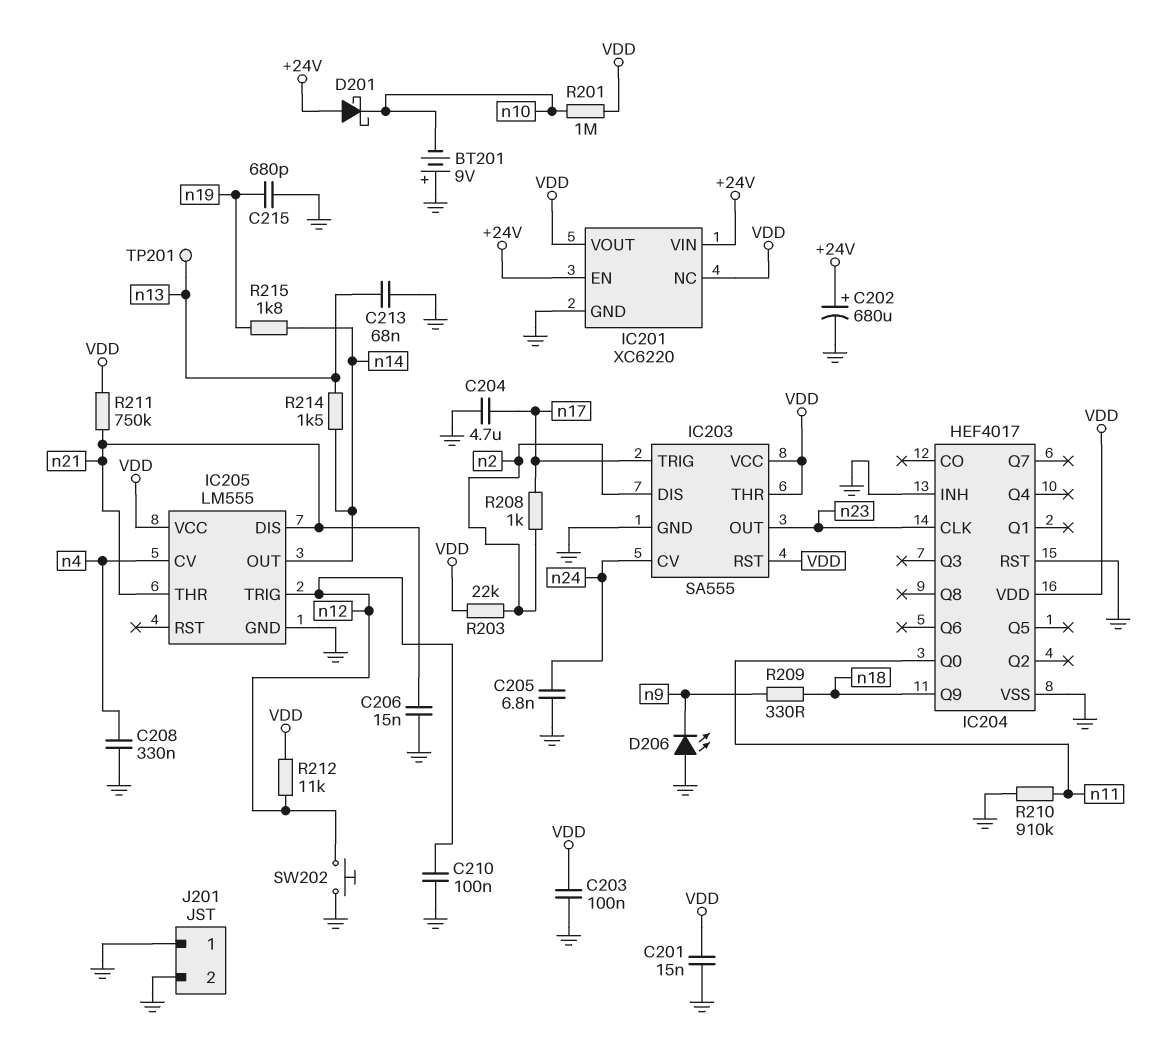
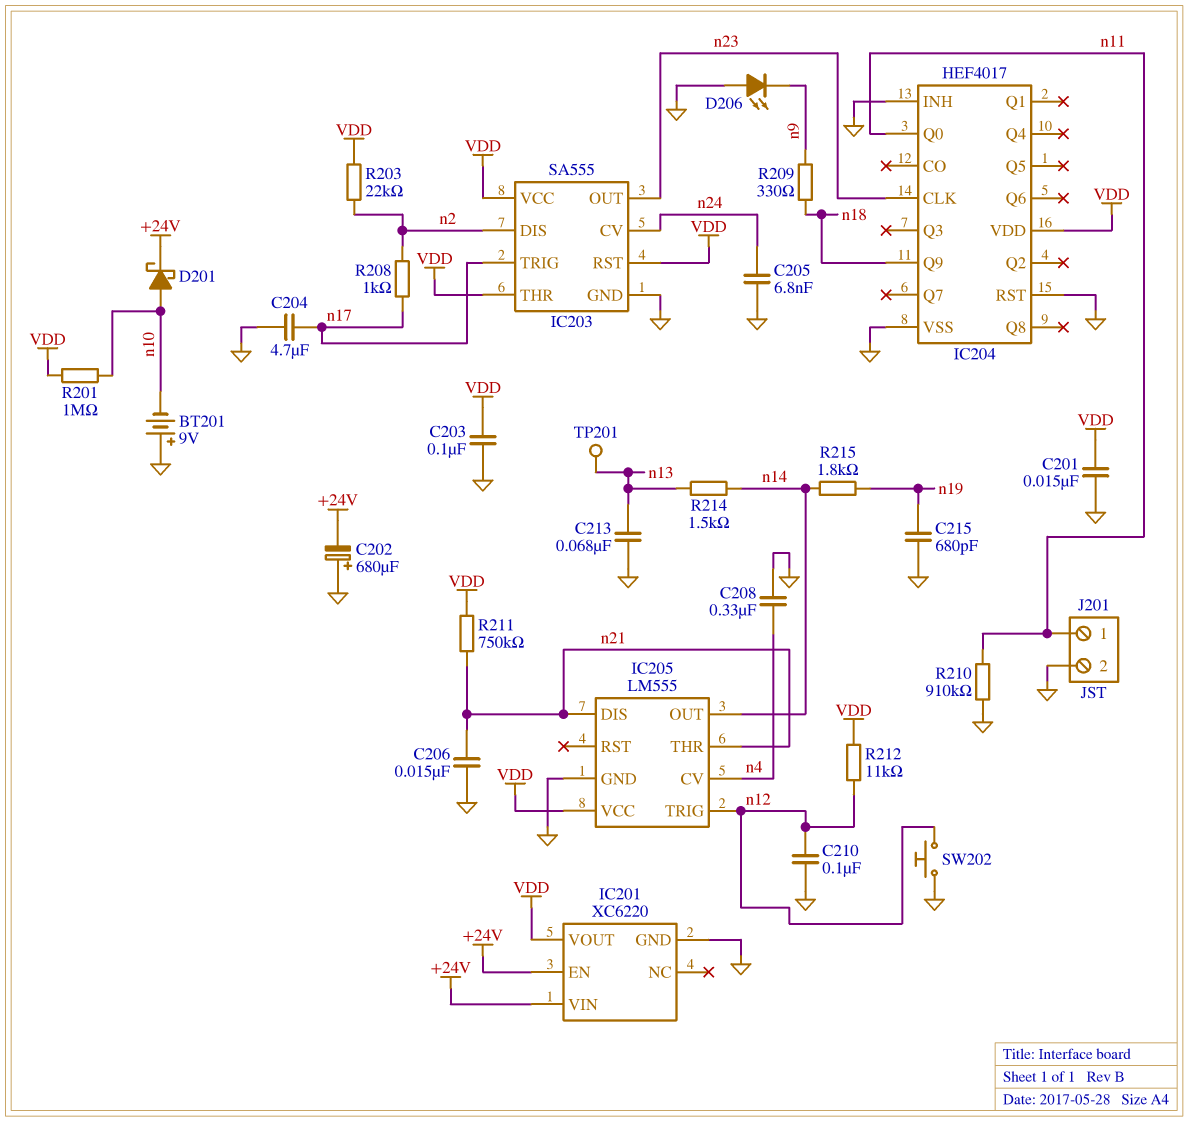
C202: 680uF (plus +24V, minus GND) -> 680uF (plus GND, minus +24V)
D201: schottky (A +24V, K n10) -> schottky (A n10, K +24V)
IC201 pin NC: VDD -> none
J201 pin 1: GND -> n11

